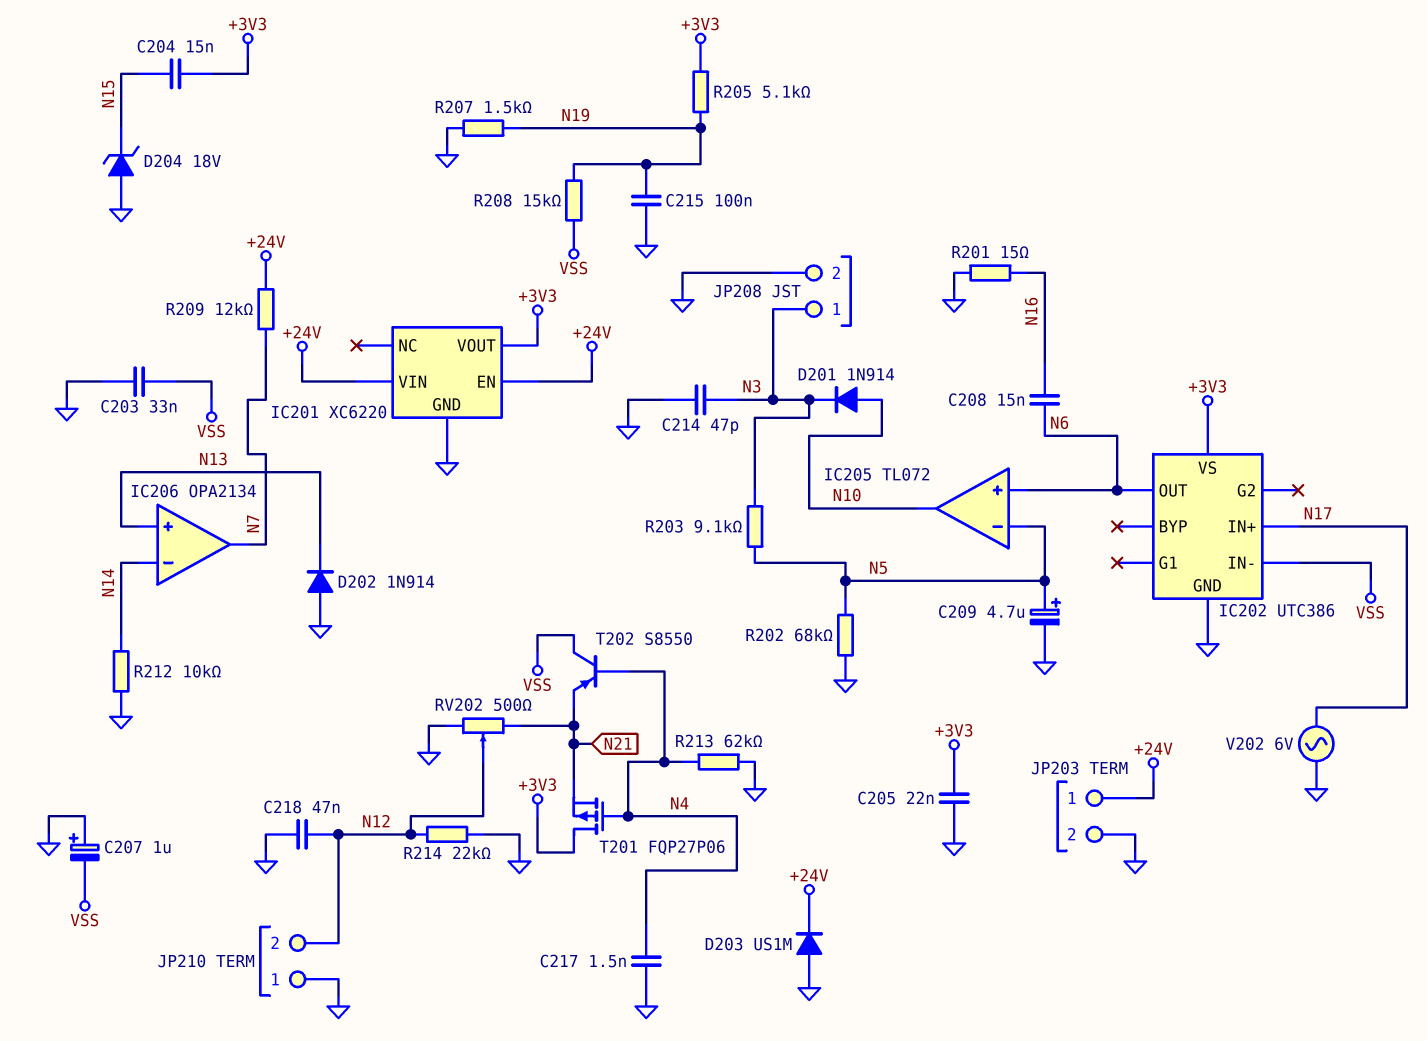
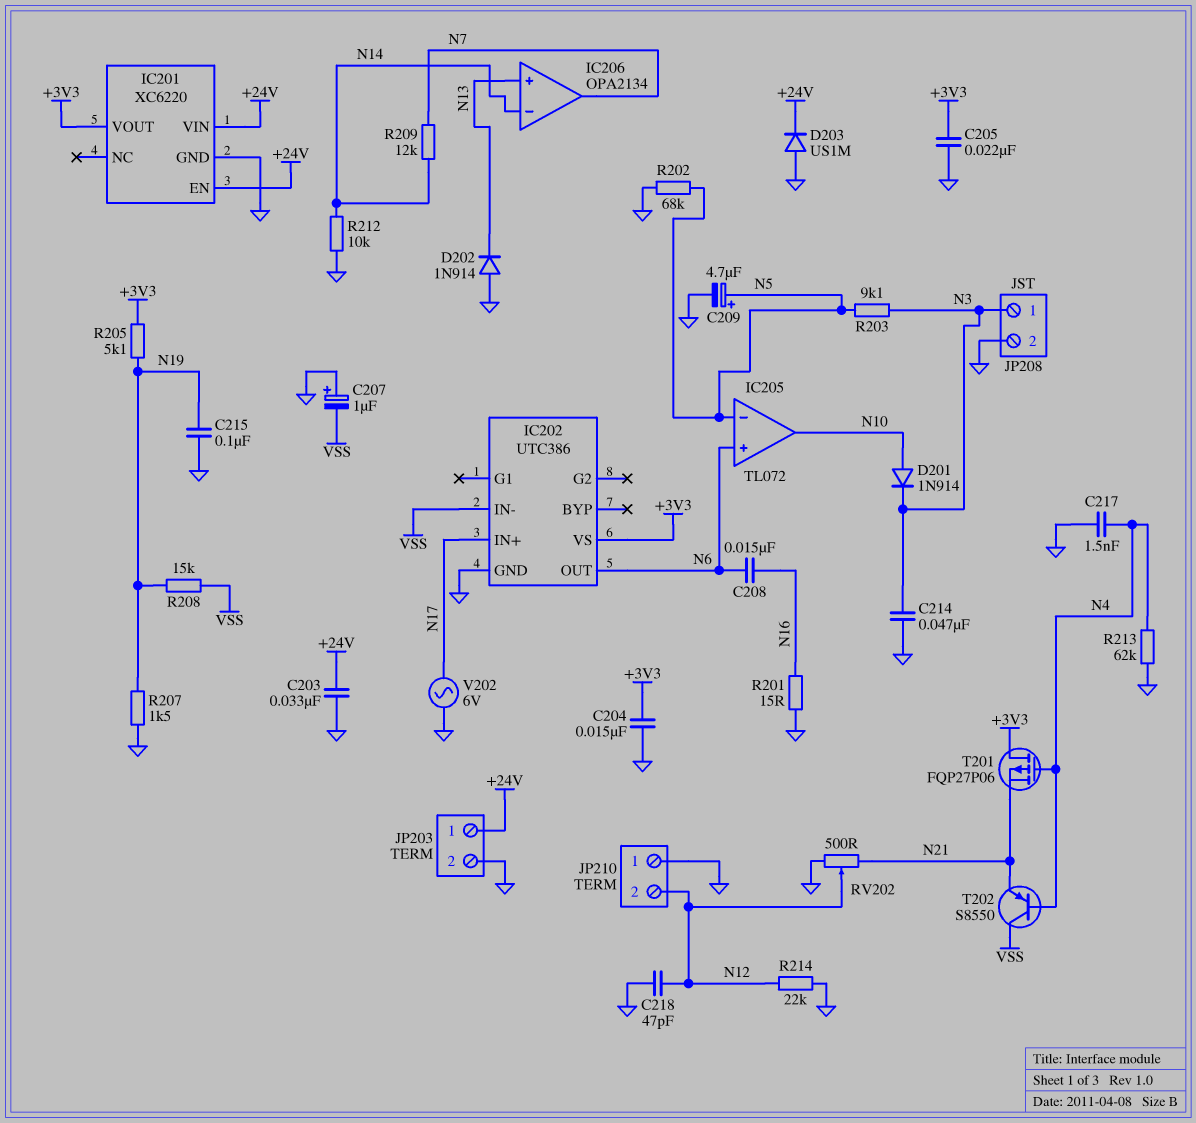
C203: 33nF (GND, VSS) -> 33nF (+24V, GND)
C204: 15nF (+3V3, N15) -> 15nF (+3V3, GND)
C214: 47pF (GND, N3) -> 47nF (GND, N3)
C218: 47nF (GND, N12) -> 47pF (GND, N12)
D204: zener 18V (A GND, K N15) -> none
R209: 12k (+24V, N7) -> 12k (N7, N14)

